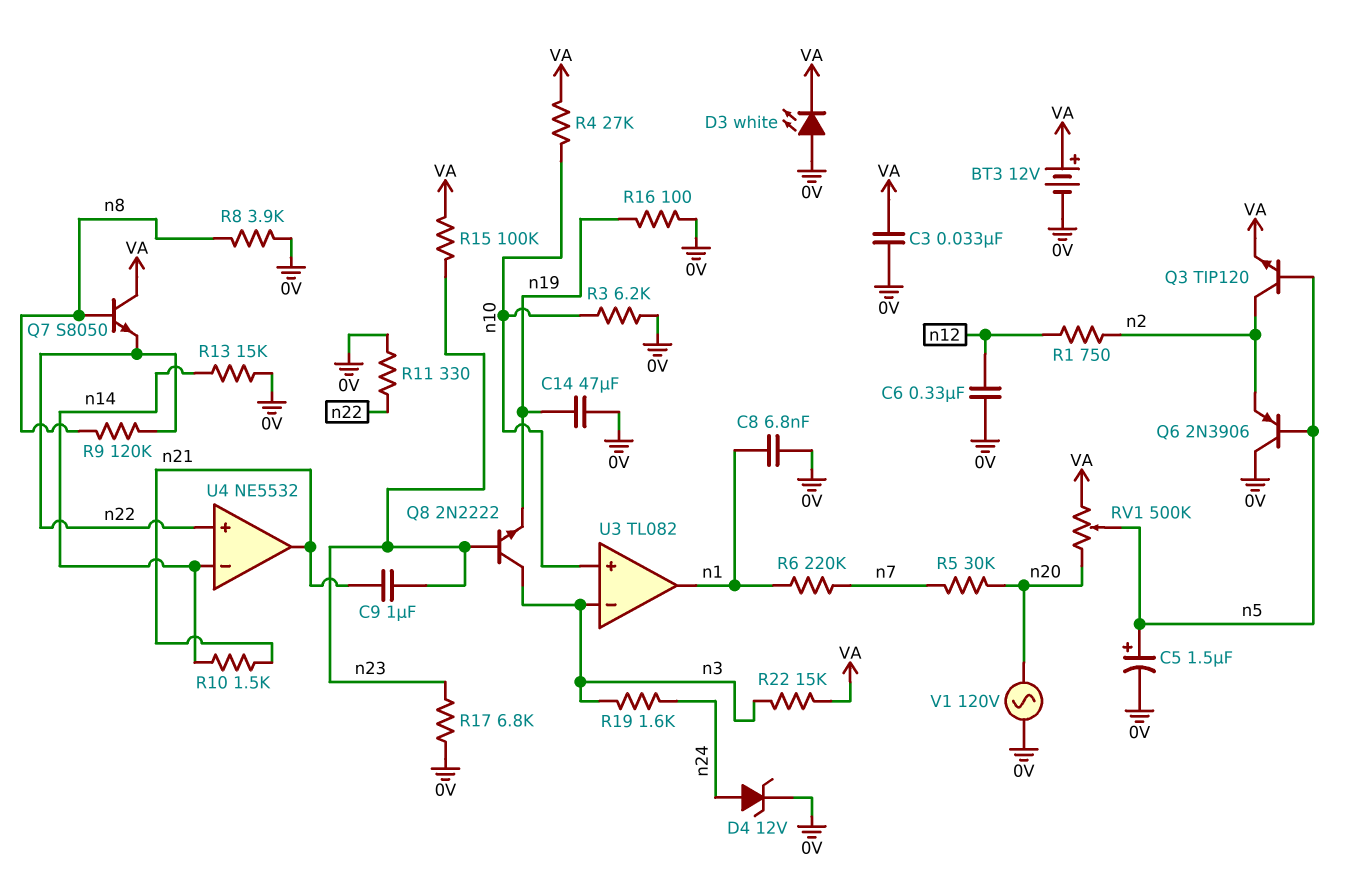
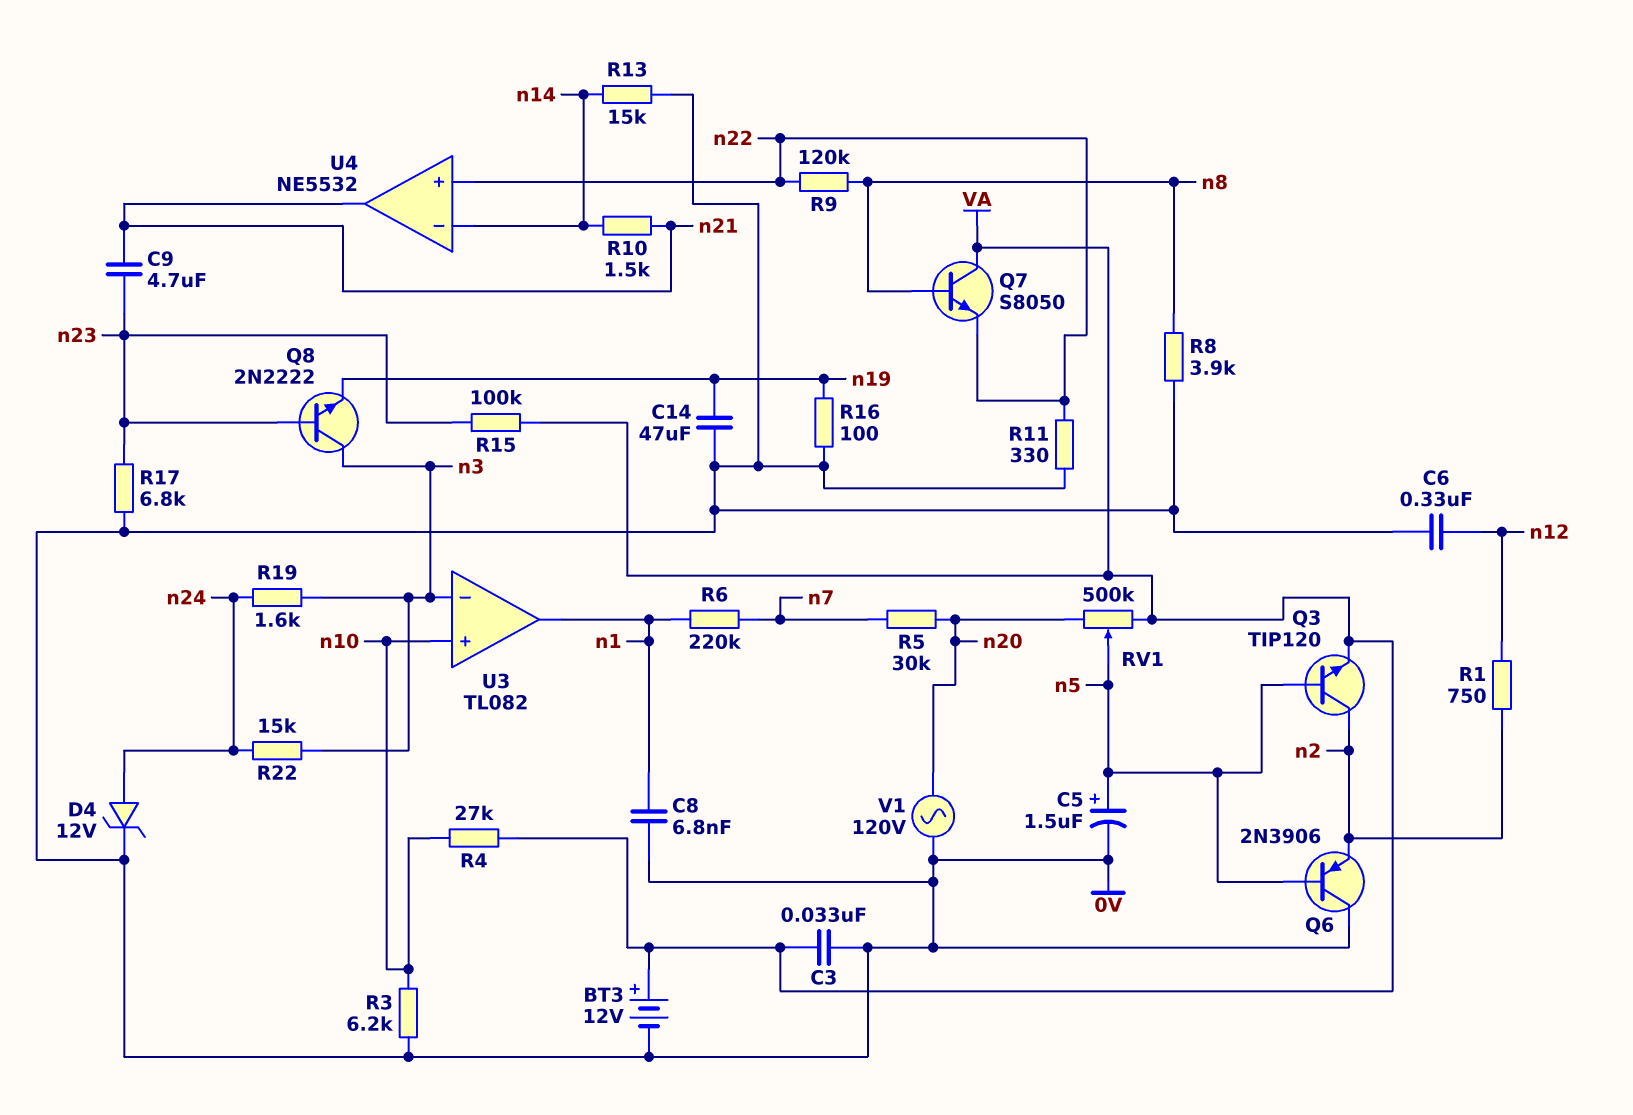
C9: 1uF (n21, n23) -> 4.7uF (n21, n23)
D3: LED white (A 0V, K VA) -> none
R22: 15k (VA, n3) -> 15k (n3, n24)

